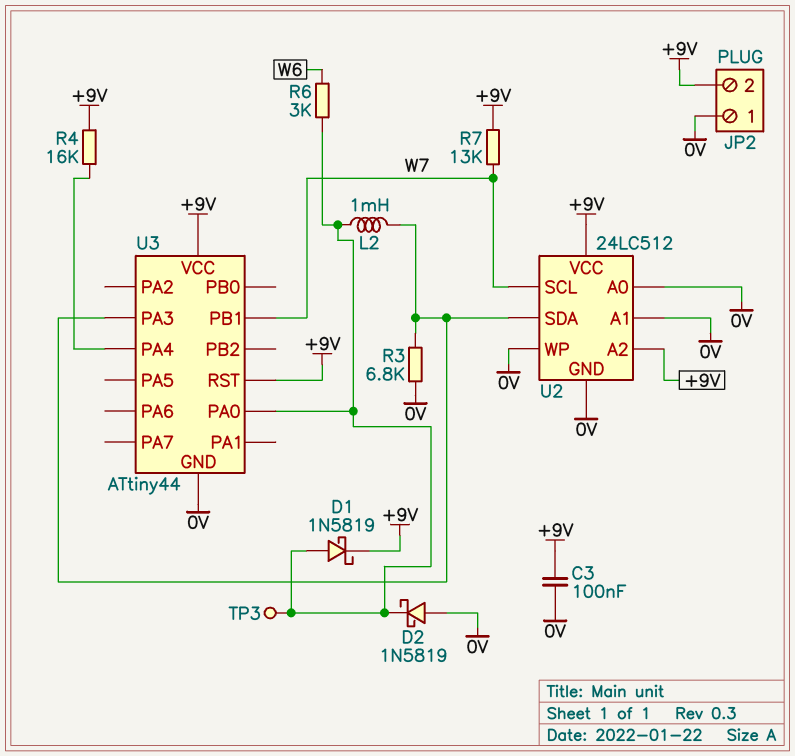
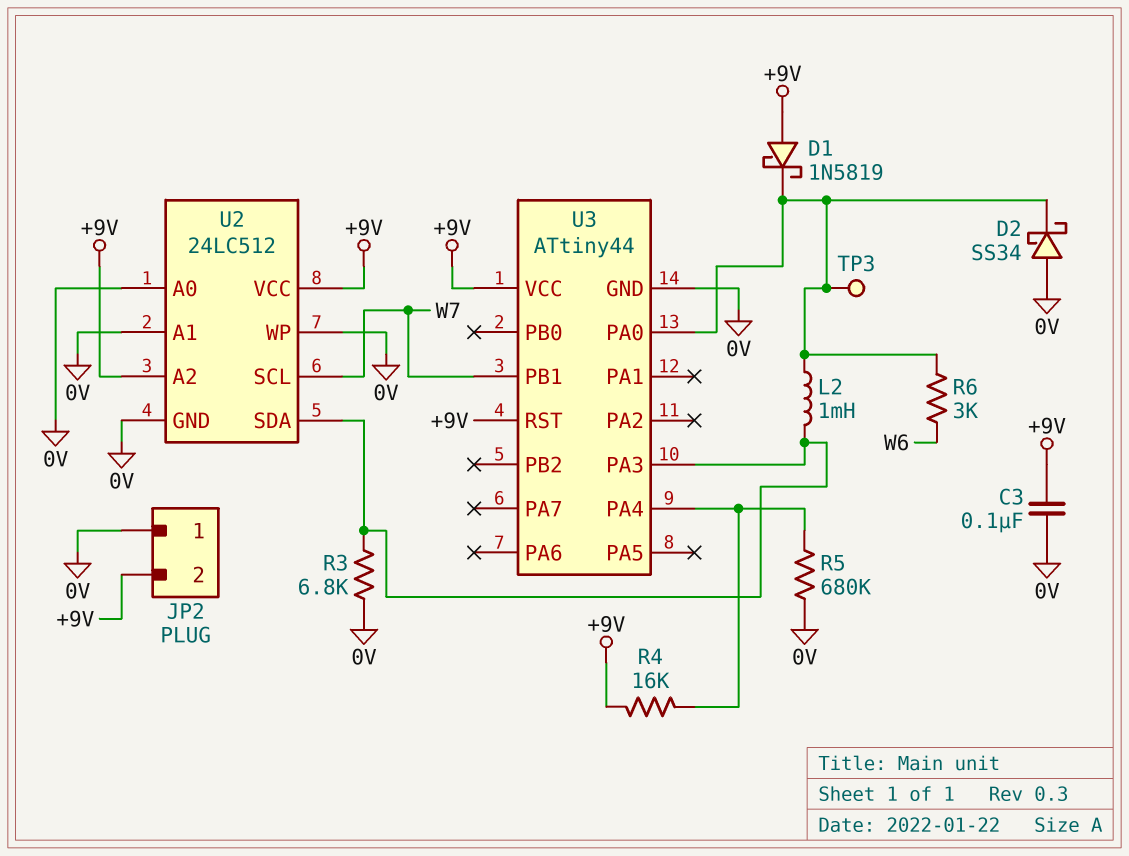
D1: schottky 1N5819 (A U3/PA0, K +9V) -> schottky 1N5819 (A +9V, K U3/PA0)
D2: schottky 1N5819 (A 0V, K U3/PA0) -> schottky SS34 (A 0V, K U3/PA0)
R5: none -> 680k (0V, U3/PA4)
R7: 13k (+9V, W7) -> none

